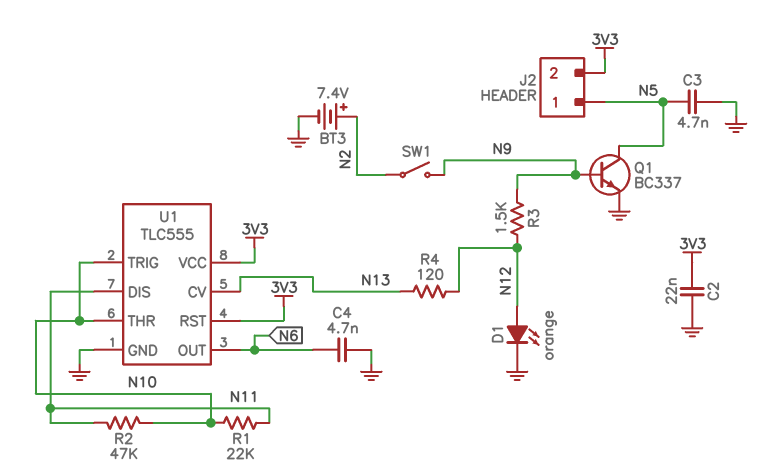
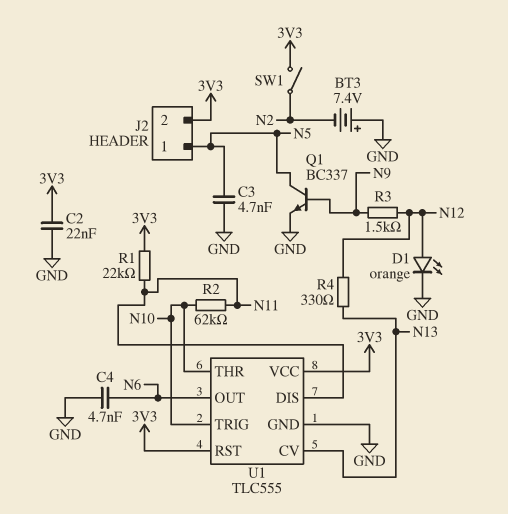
BT3: 7.4V (plus N2, minus GND) -> 7.4V (plus GND, minus N2)
R1: 22k (N10, N11) -> 22k (3V3, N11)
R2: 47k (N10, N11) -> 62k (N10, N11)
R4: 120 (N12, N13) -> 330 (N12, N13)
SW1: switch (N2, N9) -> switch (3V3, N2)

